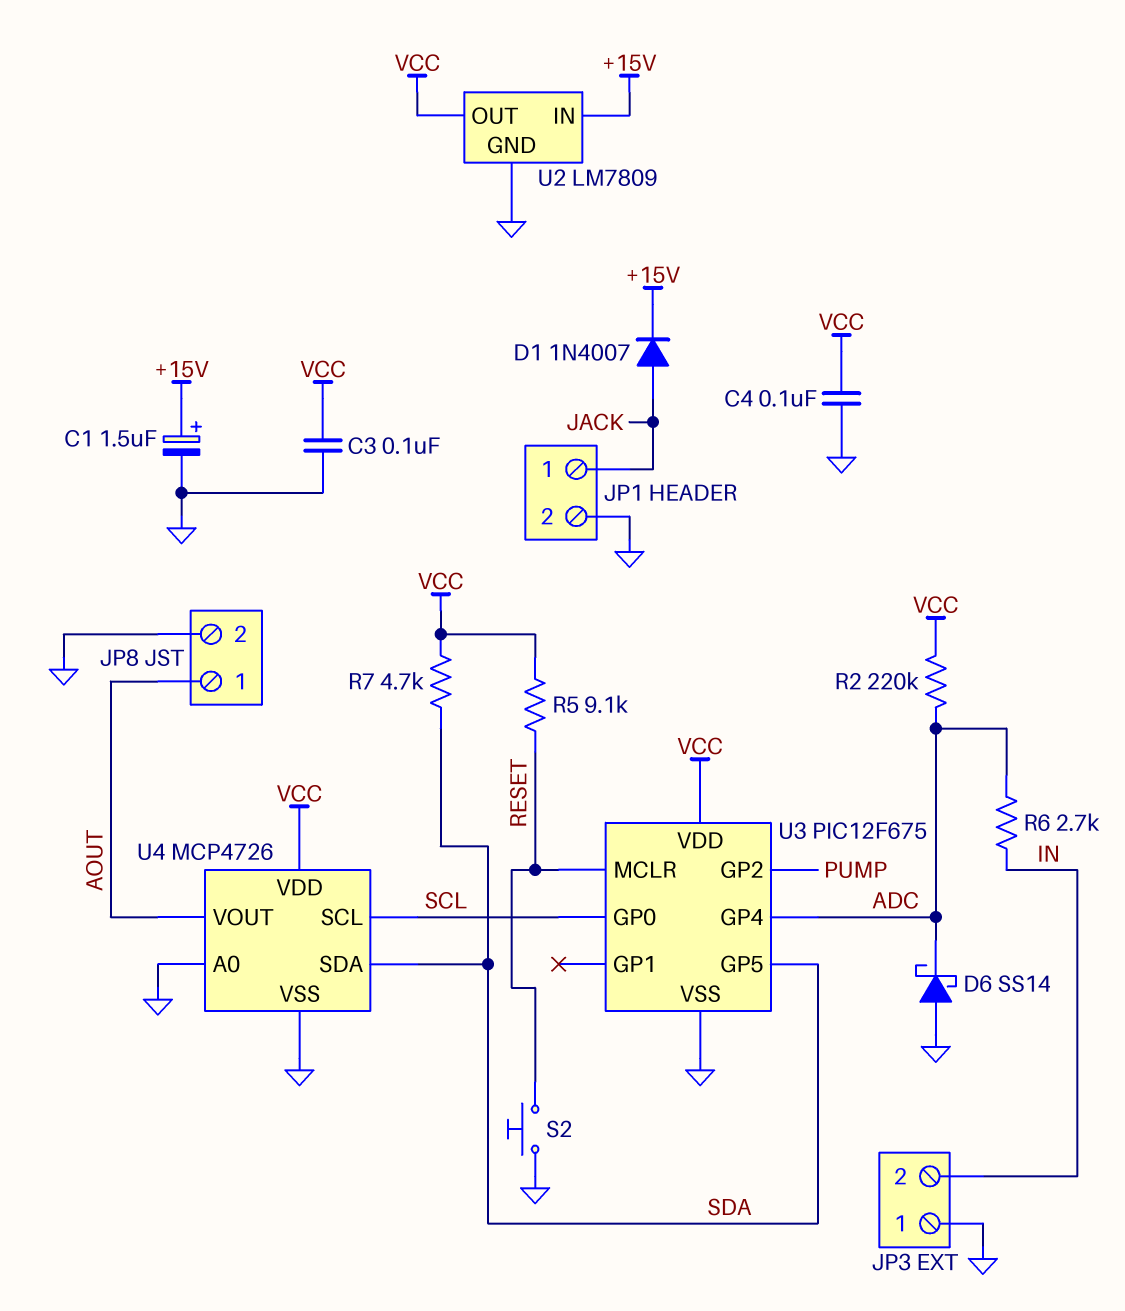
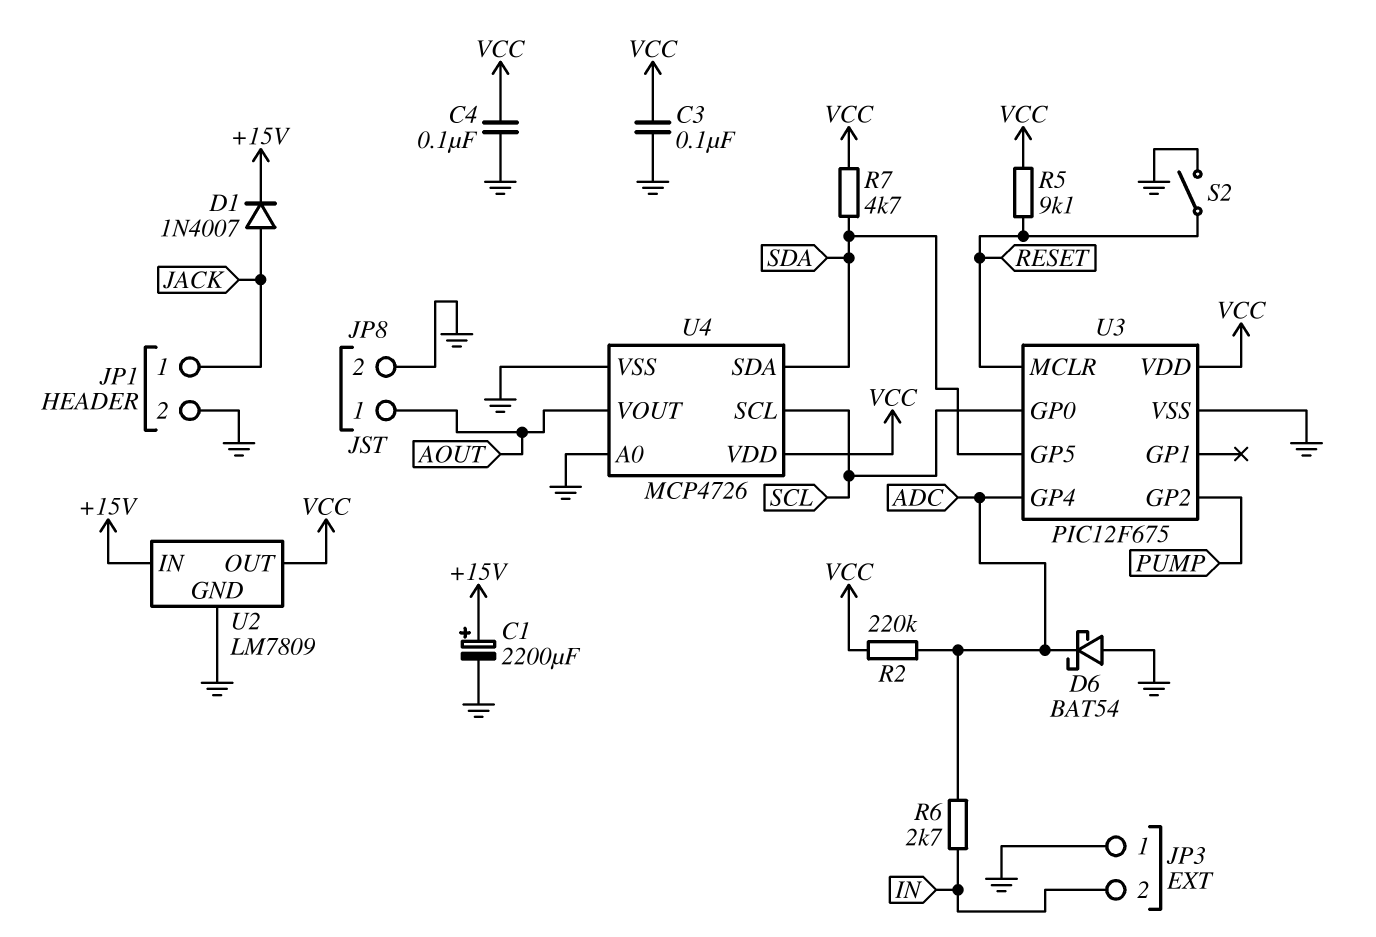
C1: 1.5uF (plus +15V, minus GND) -> 2200uF (plus +15V, minus GND)
D6: schottky SS14 (A GND, K ADC) -> schottky BAT54 (A GND, K ADC)
S2: button (GND, RESET) -> switch (GND, RESET)

